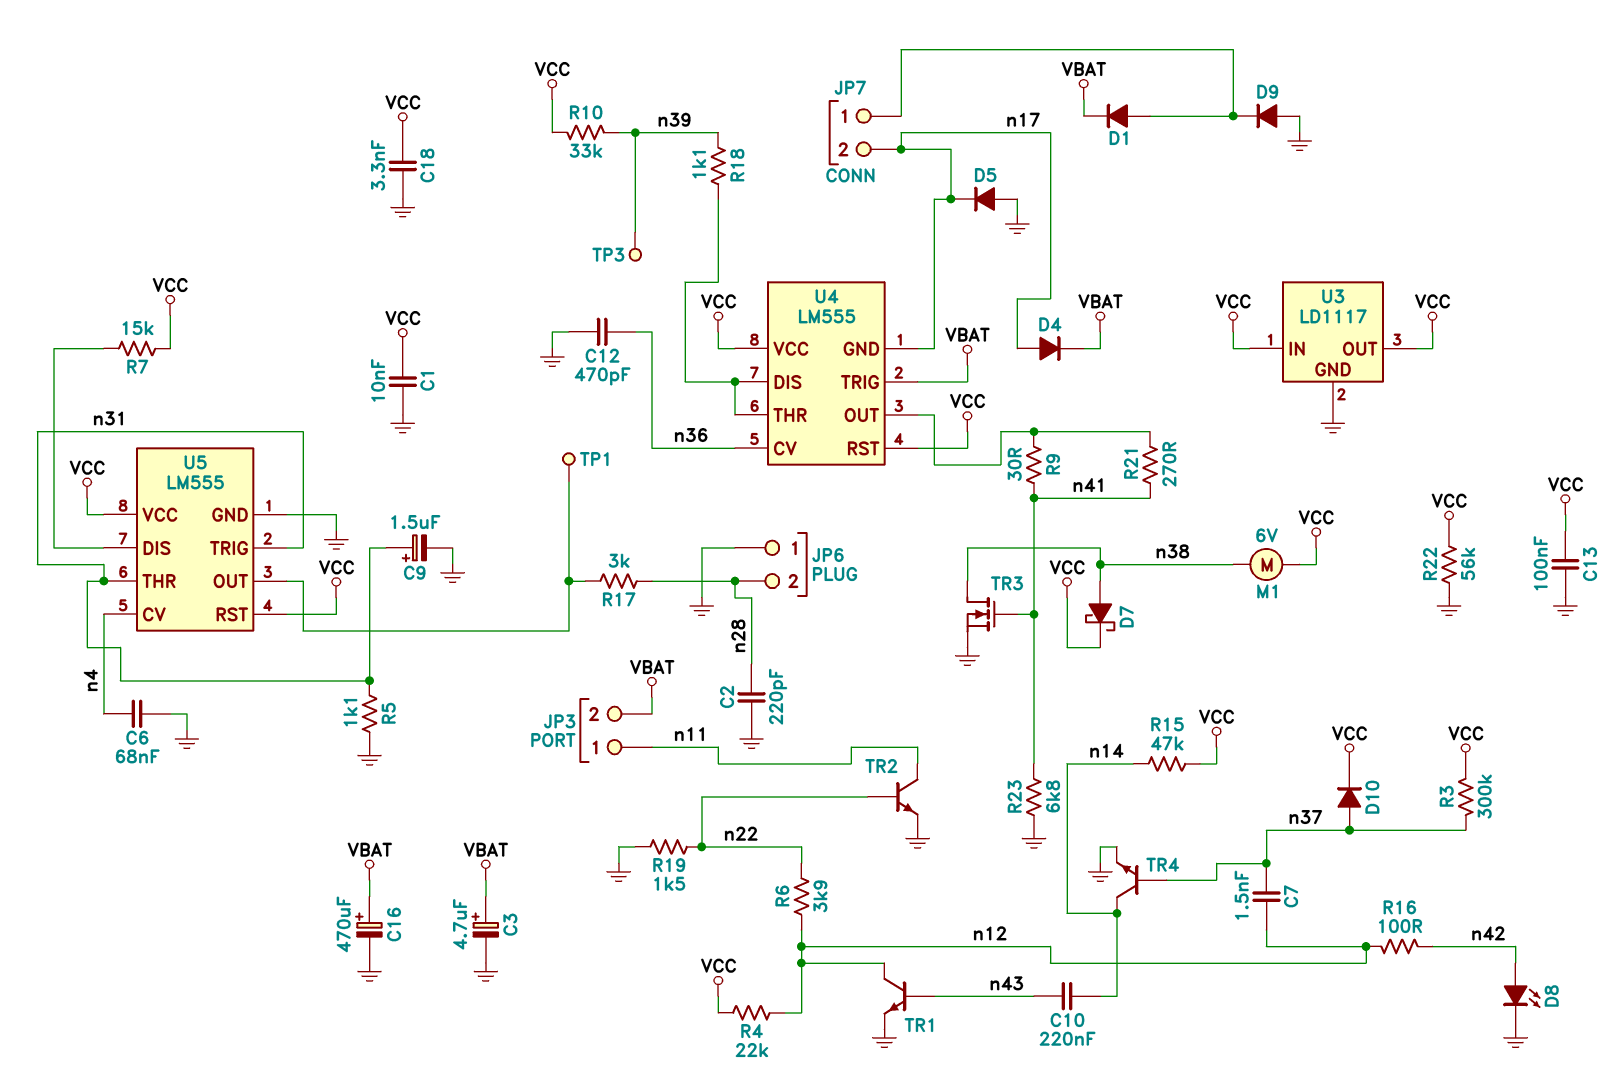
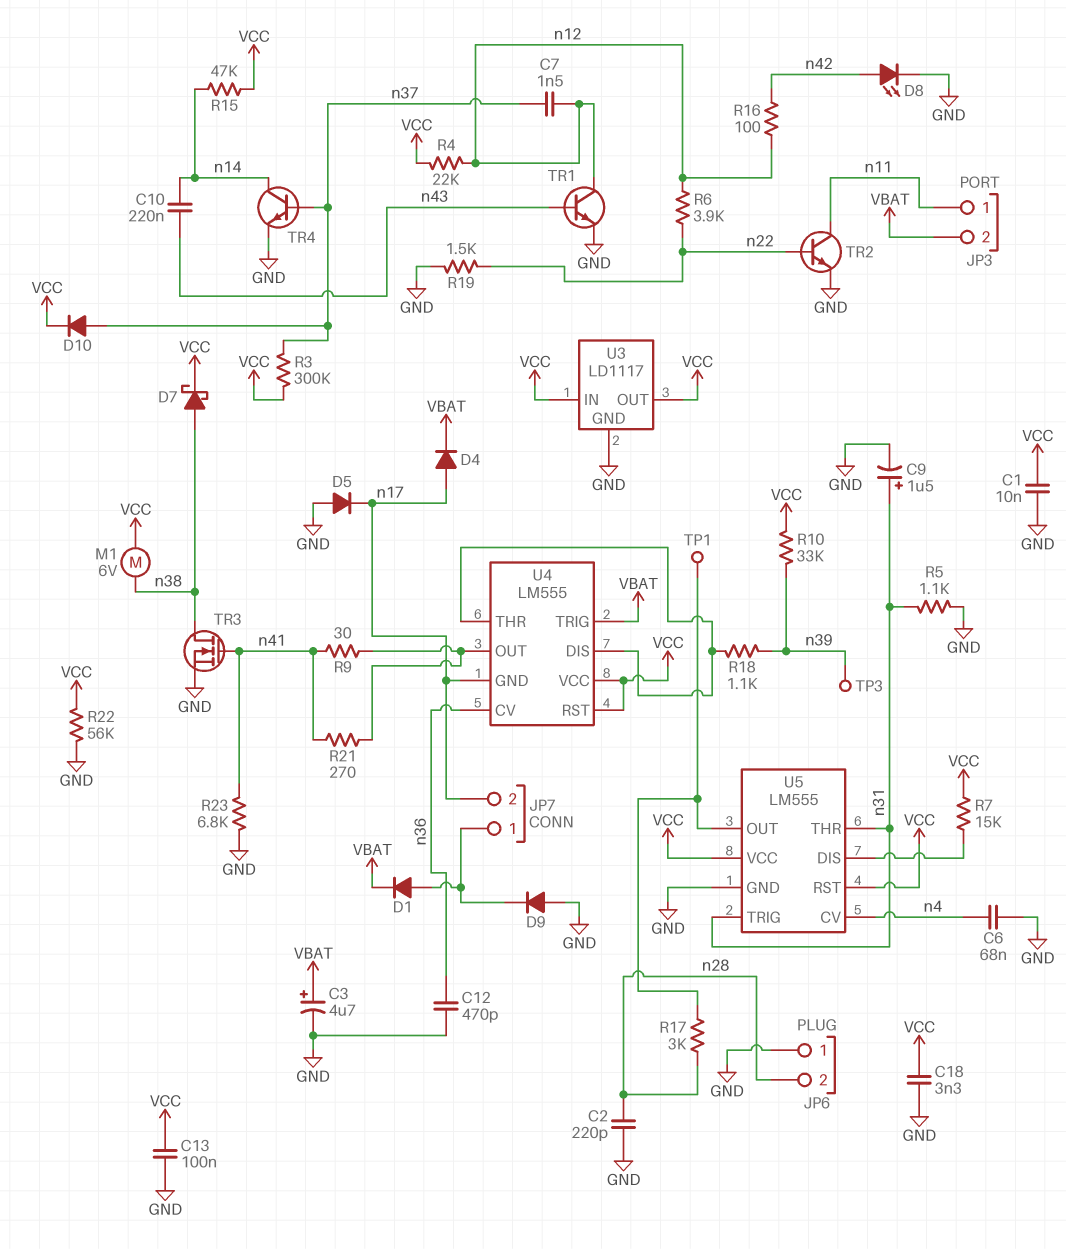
C16: 470uF (plus VBAT, minus GND) -> none

